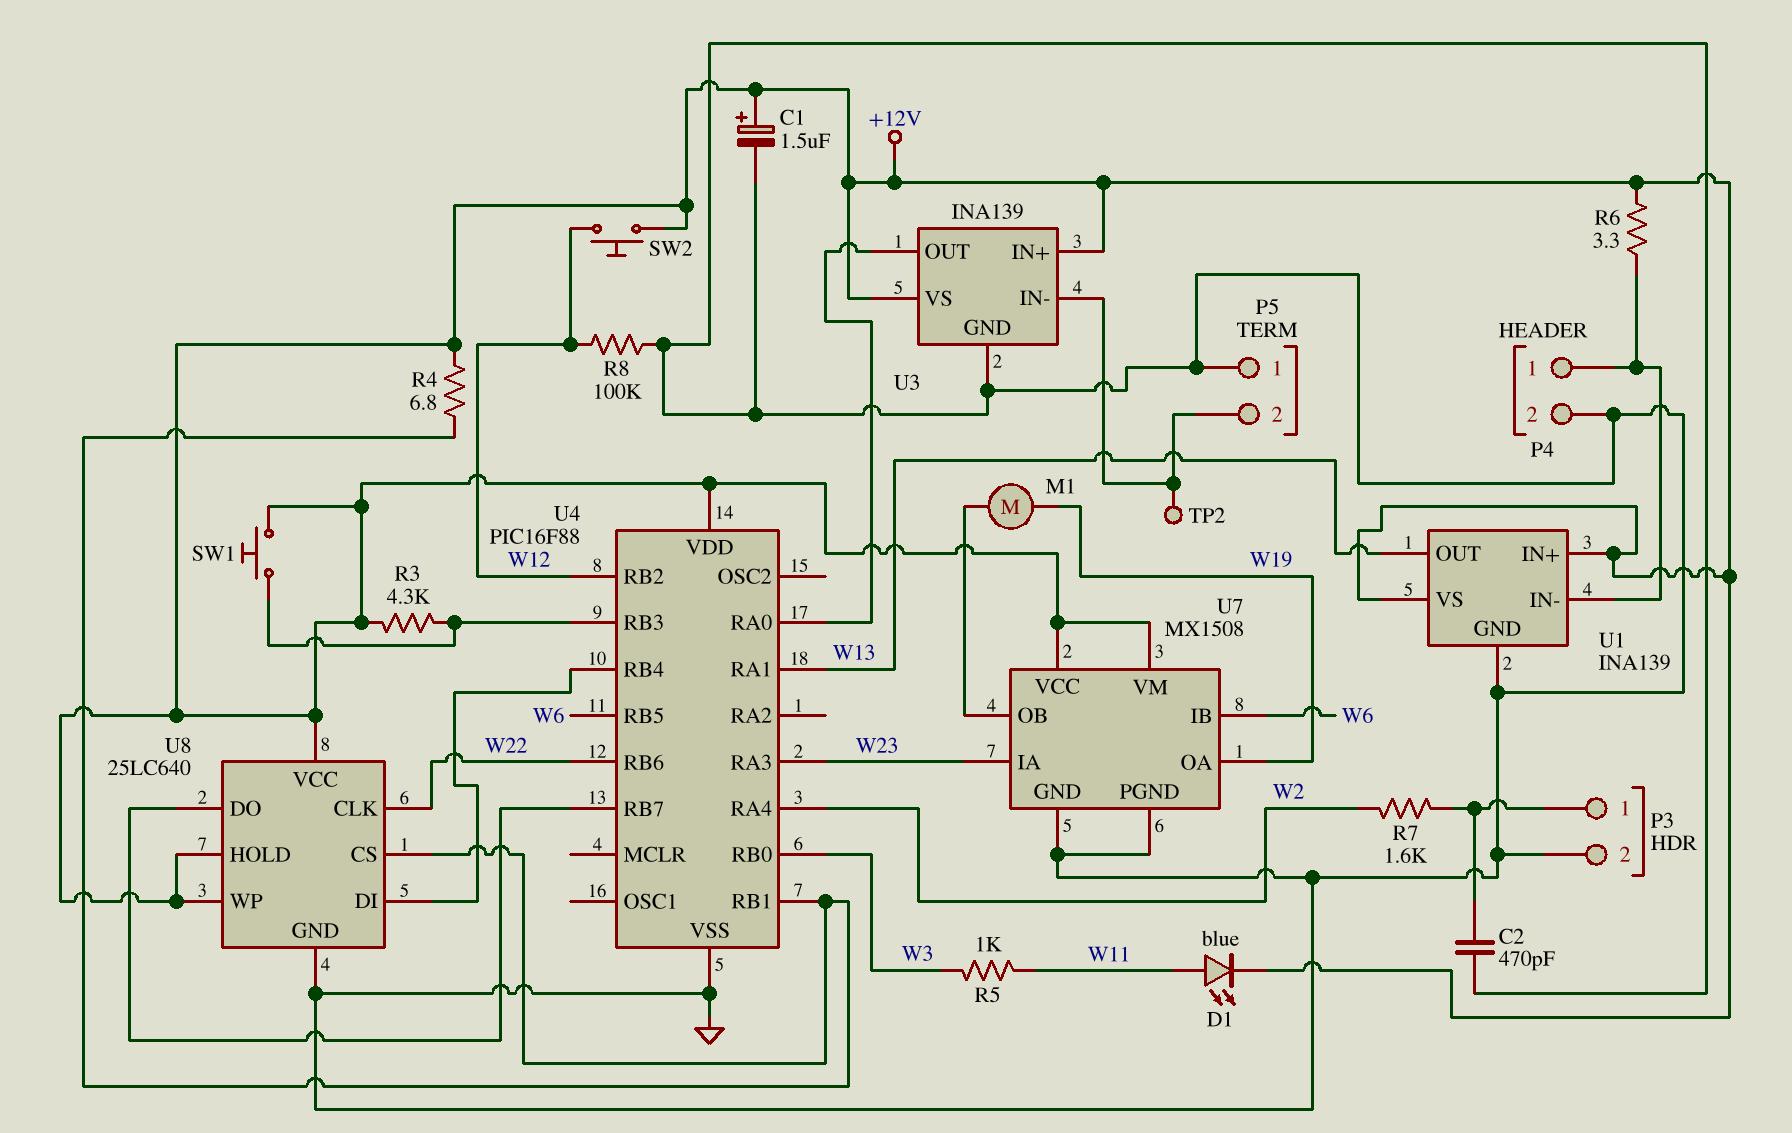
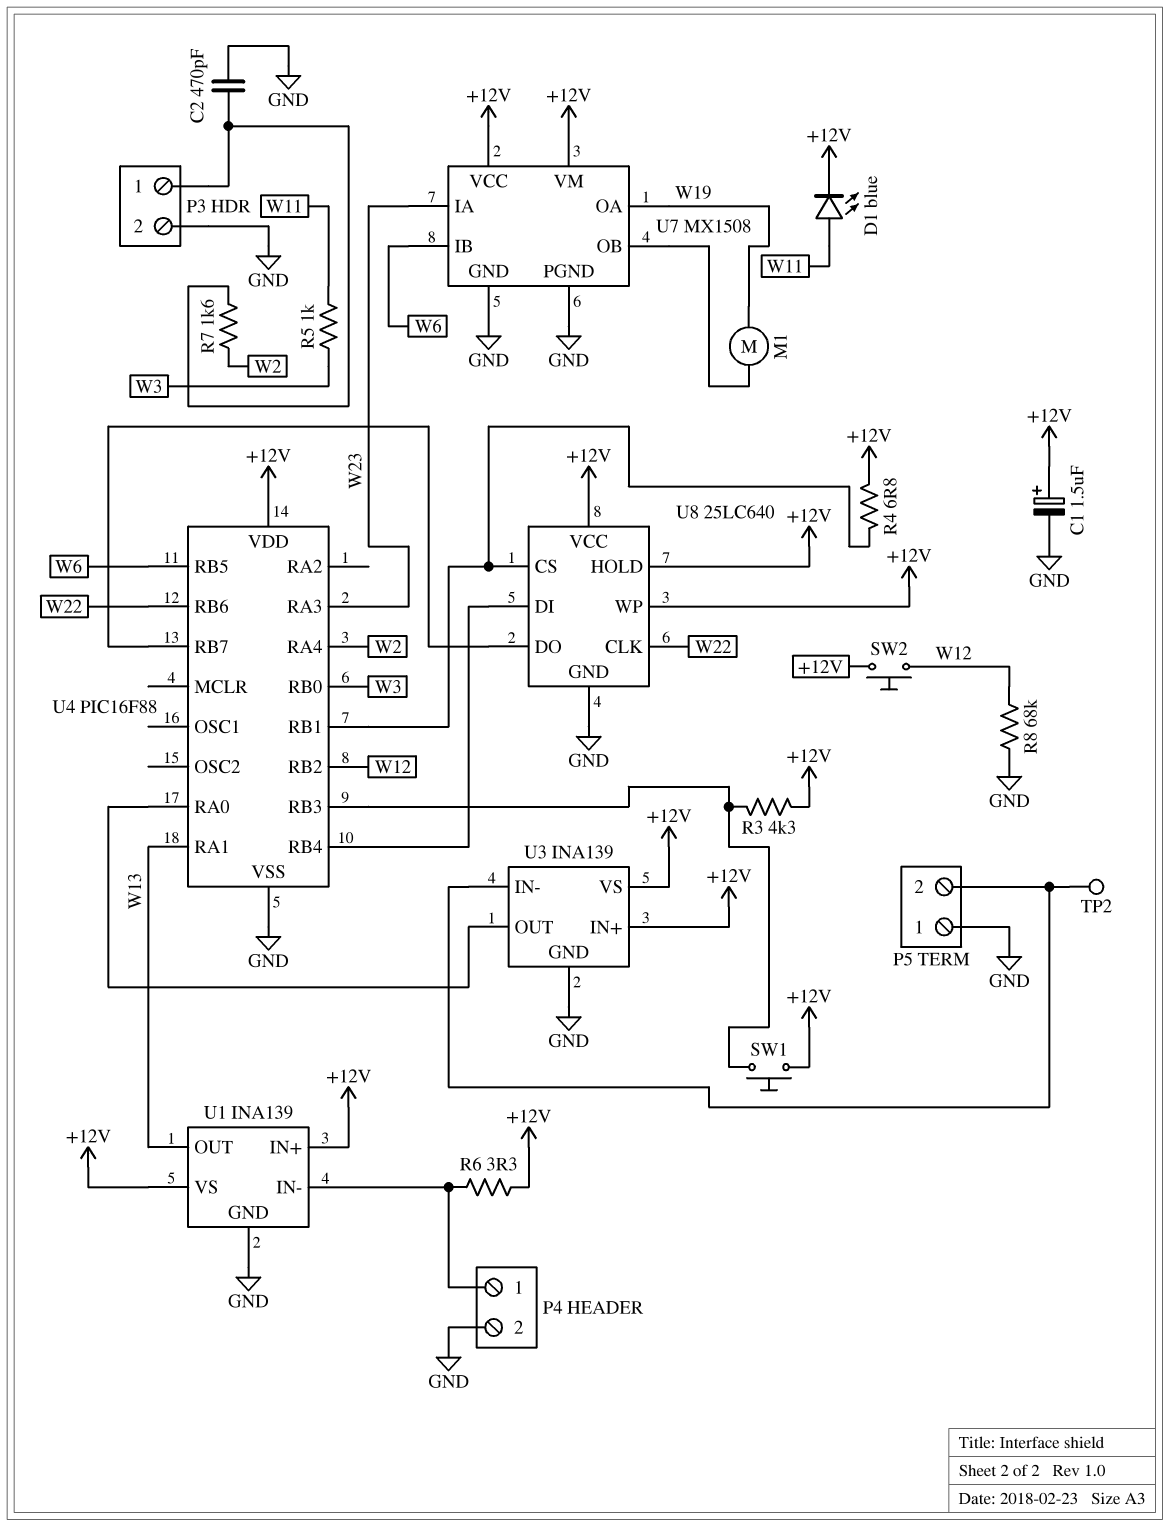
R8: 100k (GND, W12) -> 68k (GND, W12)

